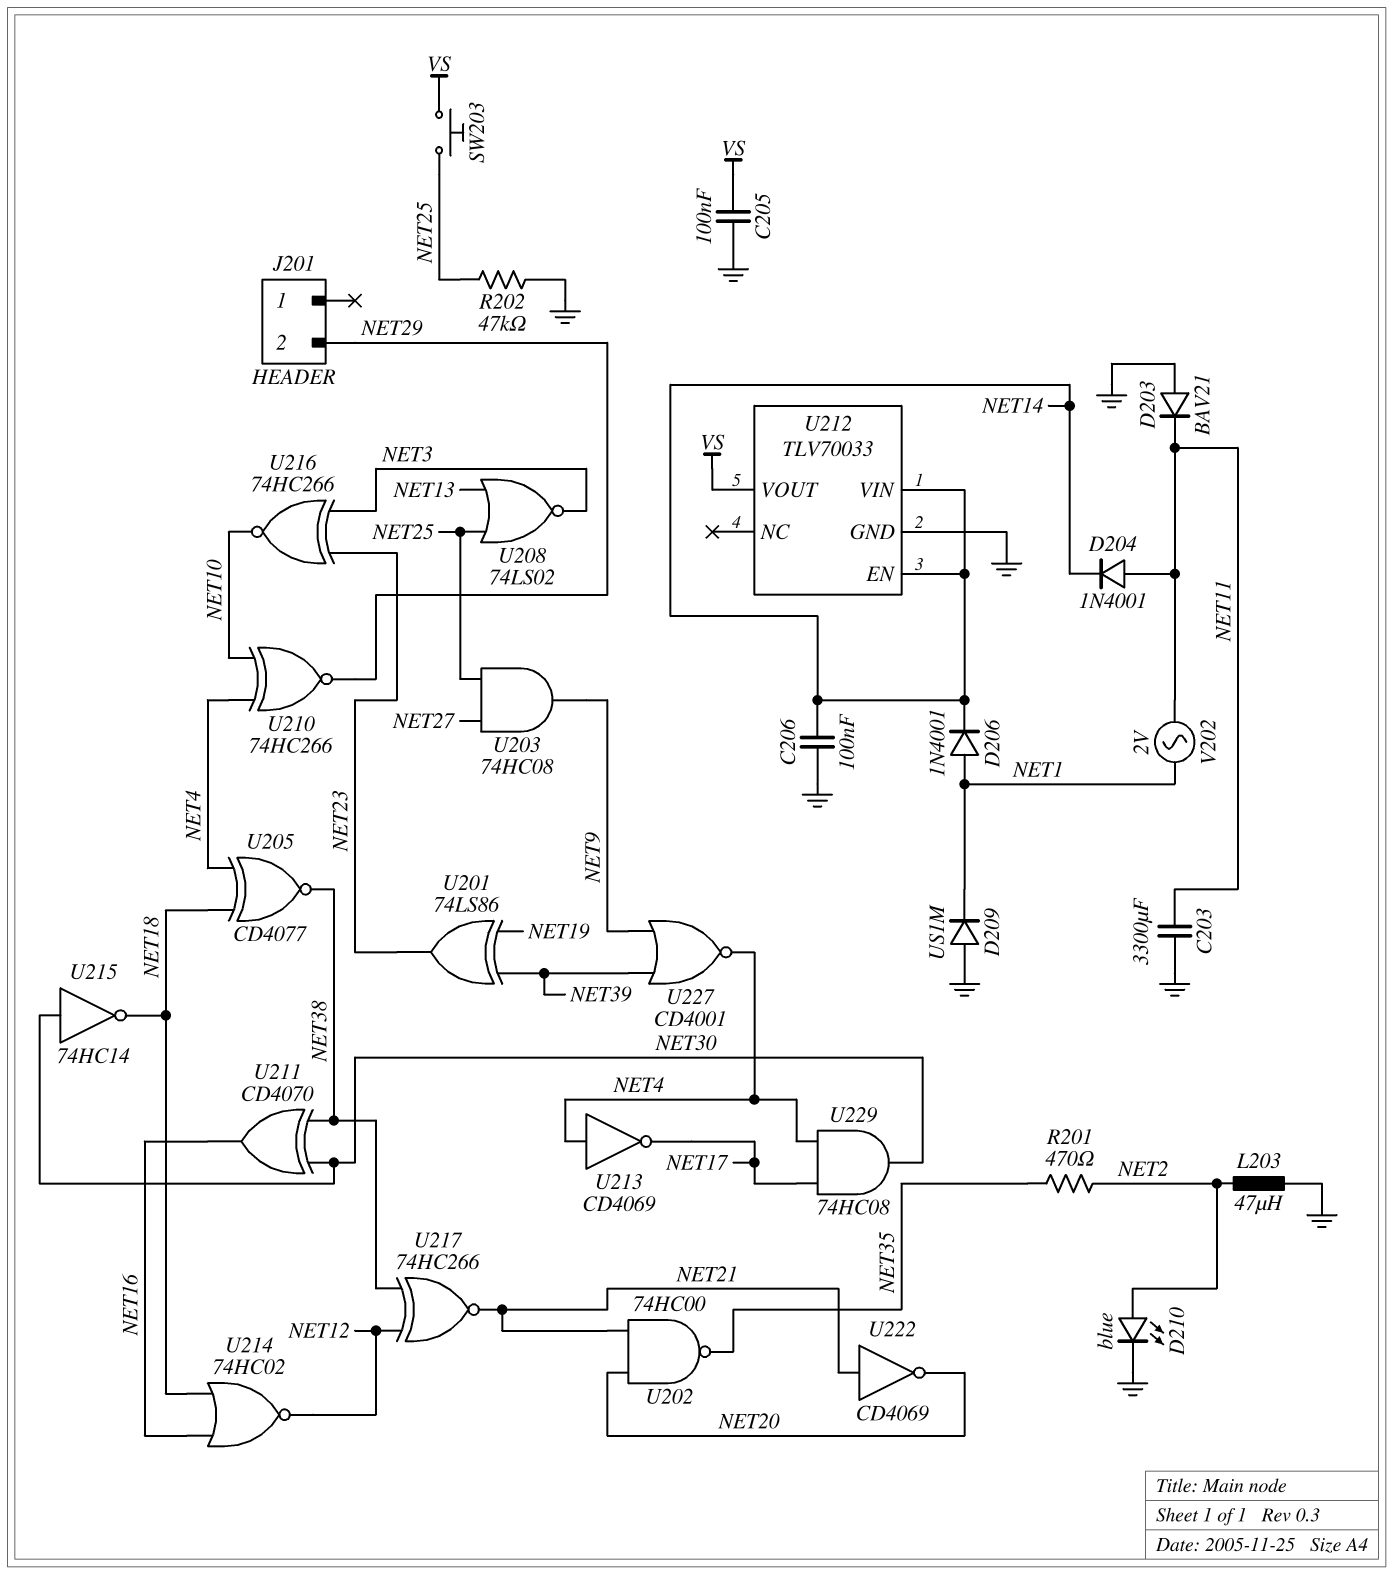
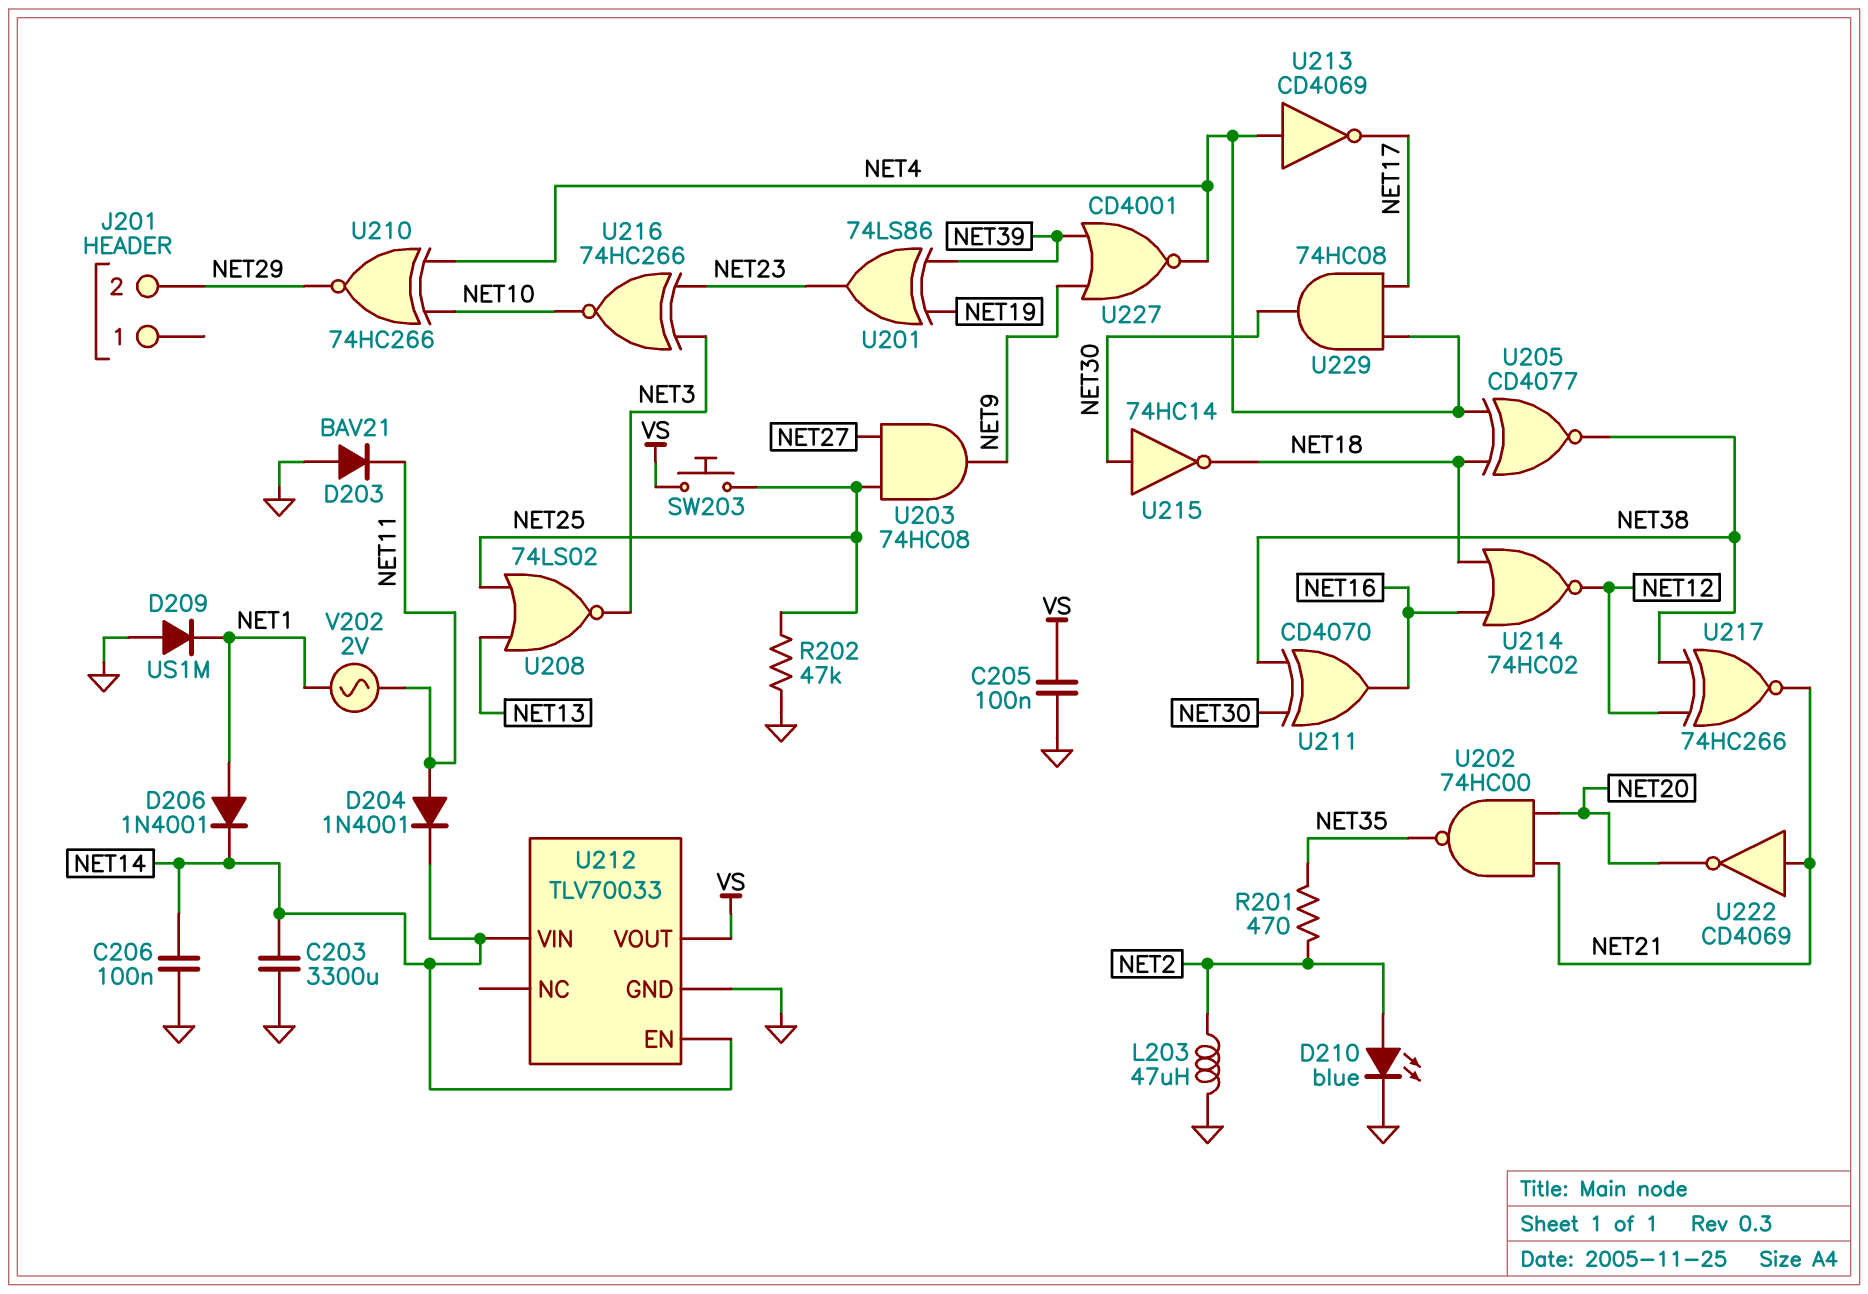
C203: 3300uF (GND, NET11) -> 3300uF (GND, NET14)

